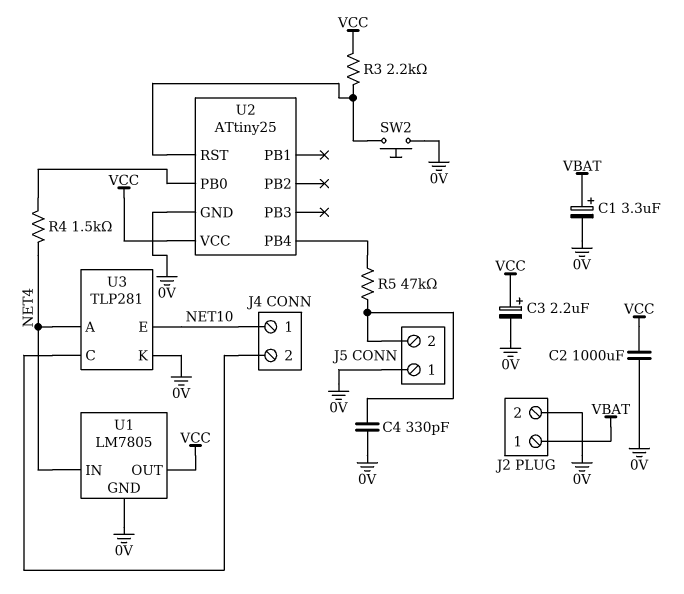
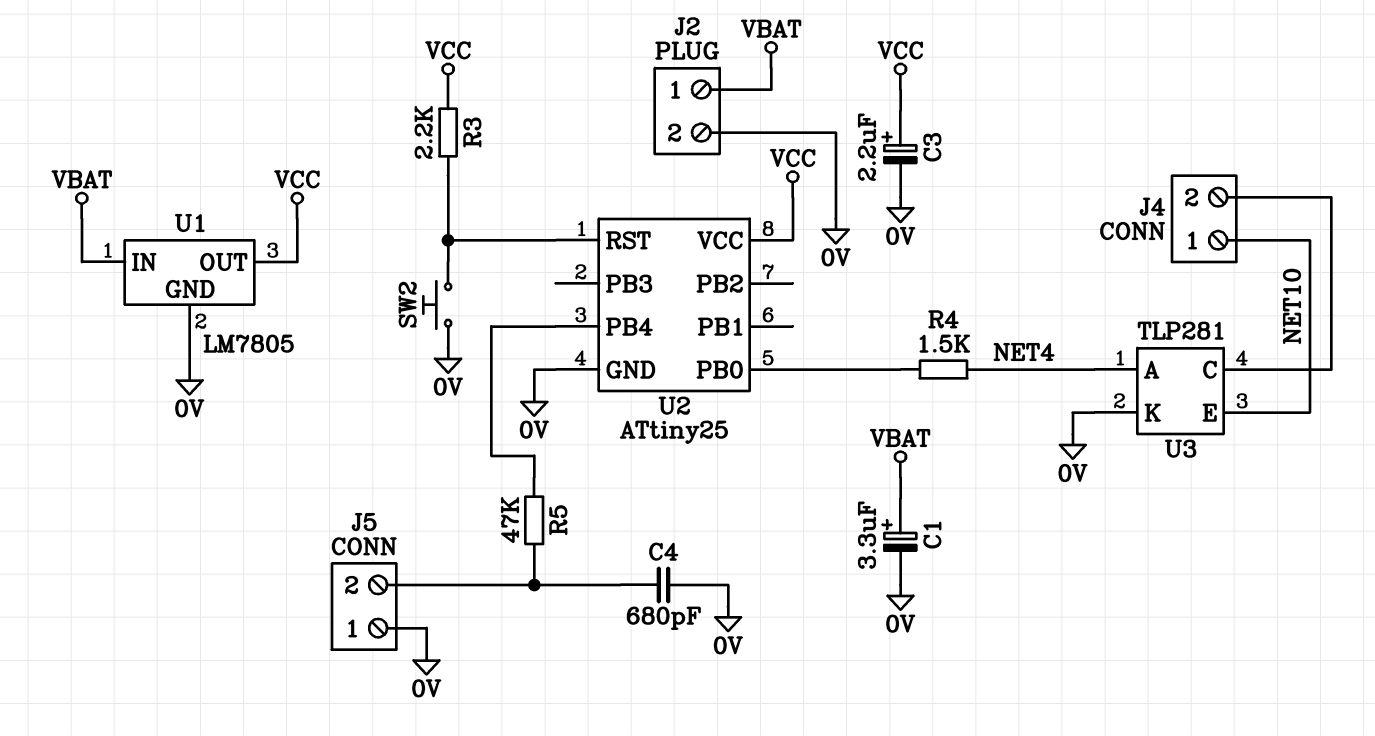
C2: 1000uF (0V, VCC) -> none
C4: 330pF (0V, J5/2) -> 680pF (0V, J5/2)
U1 pin IN: NET4 -> VBAT

